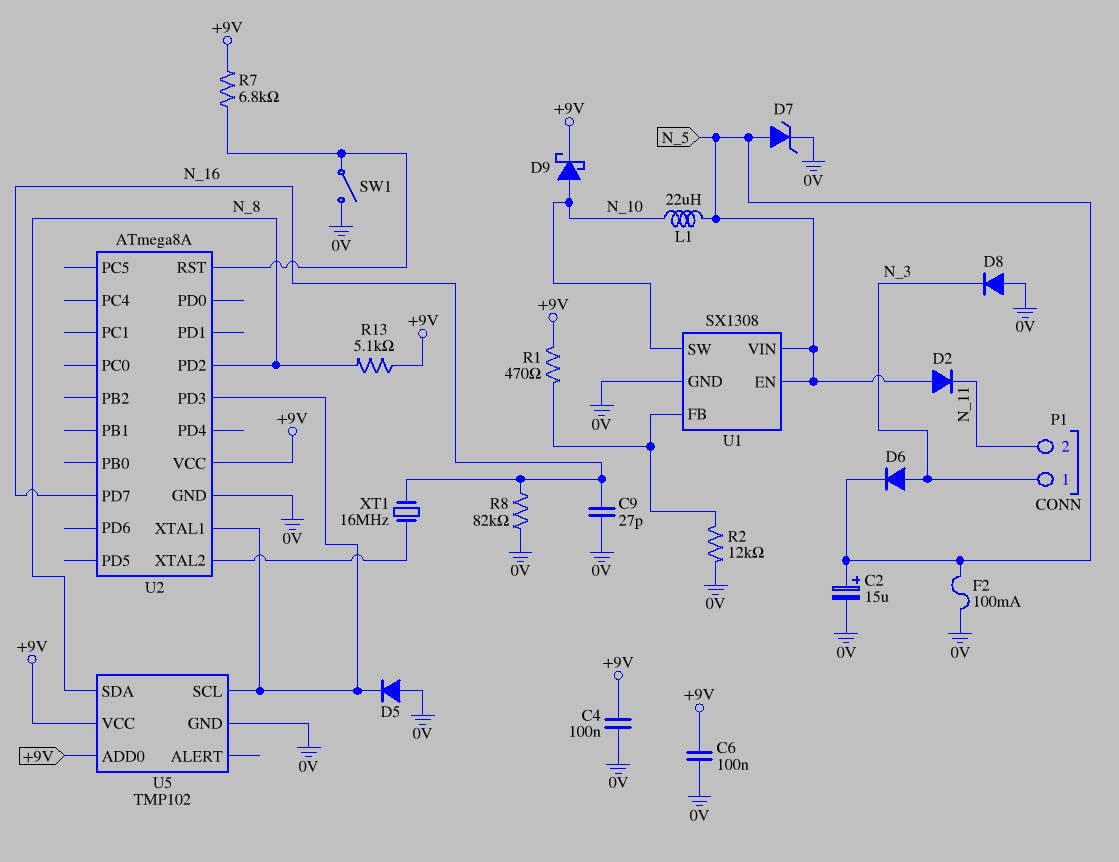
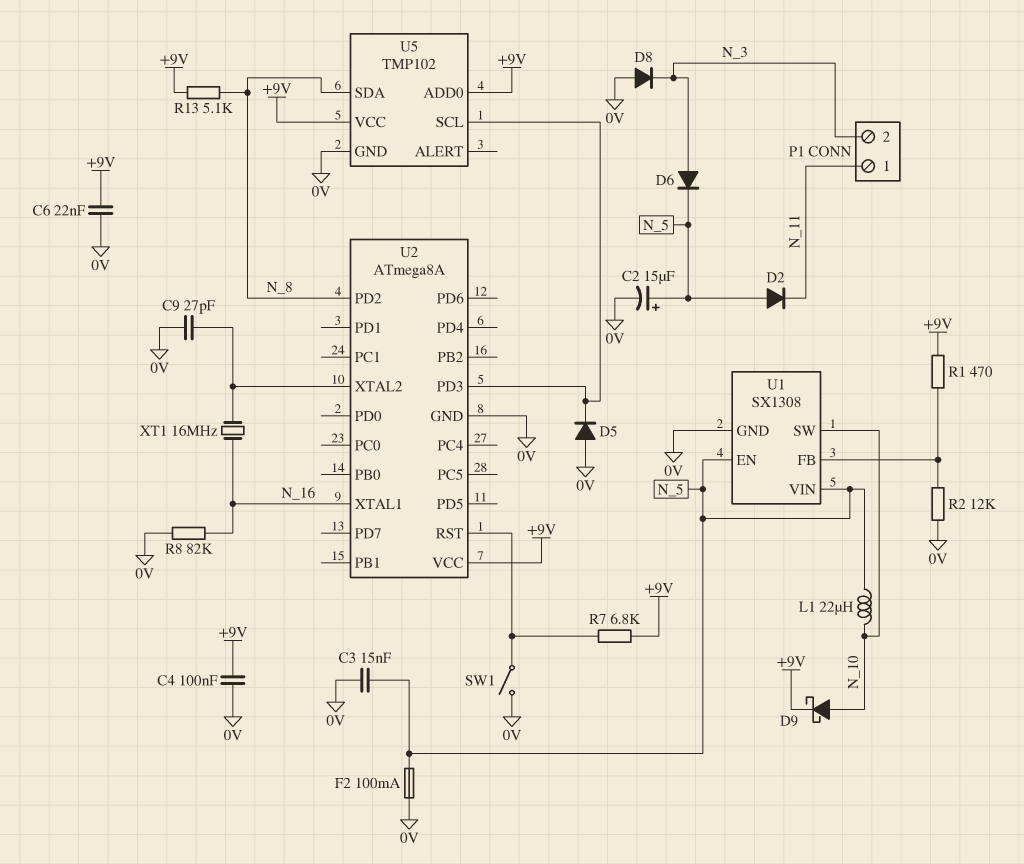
C3: none -> 15nF (0V, N_5)
C6: 100nF (+9V, 0V) -> 22nF (+9V, 0V)
C9: 27pF (0V, N_16) -> 27pF (0V, U2/XTAL2)
D7: zener (A N_5, K 0V) -> none
P1 pin 1: N_3 -> N_11
P1 pin 2: N_11 -> N_3
U2 pin PD7: N_16 -> none
U2 pin XTAL1: U2/PD3 -> N_16

